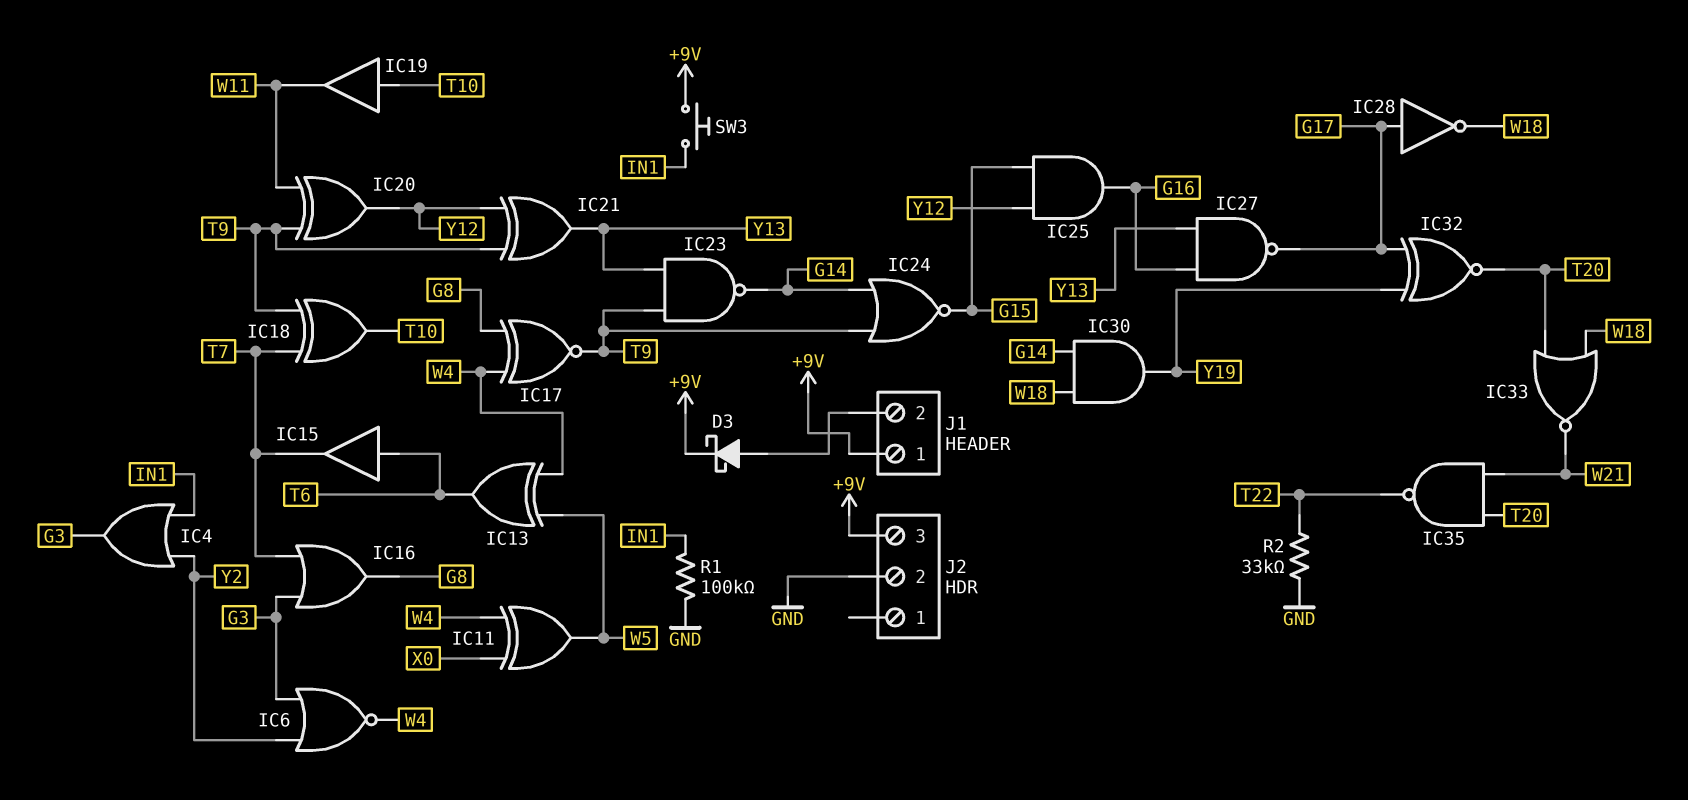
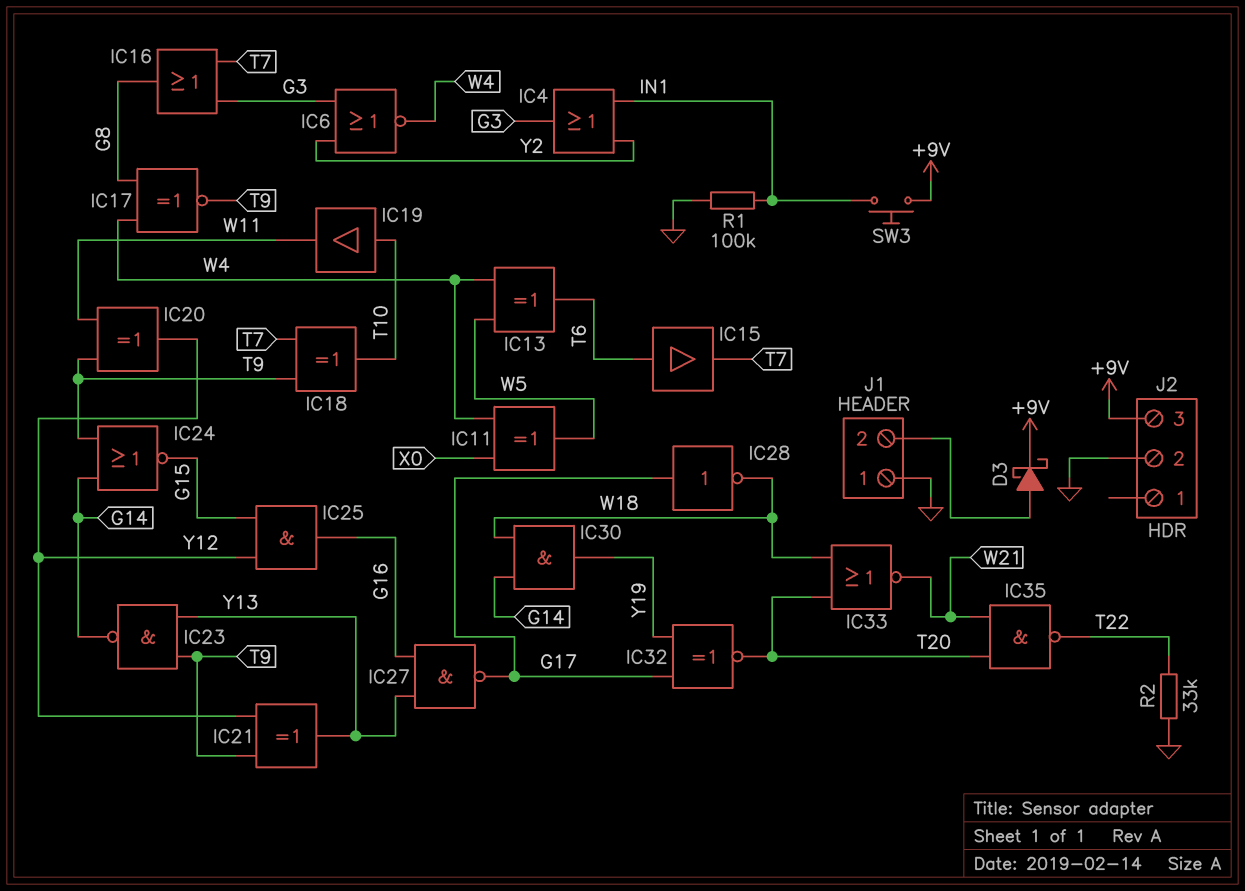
J1 pin 1: +9V -> GND

